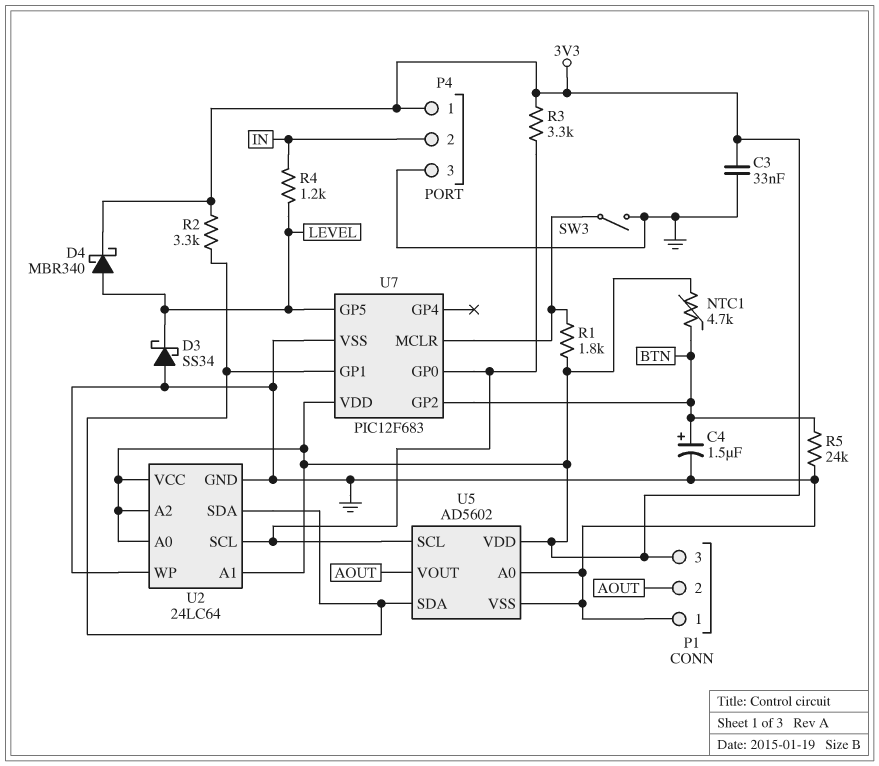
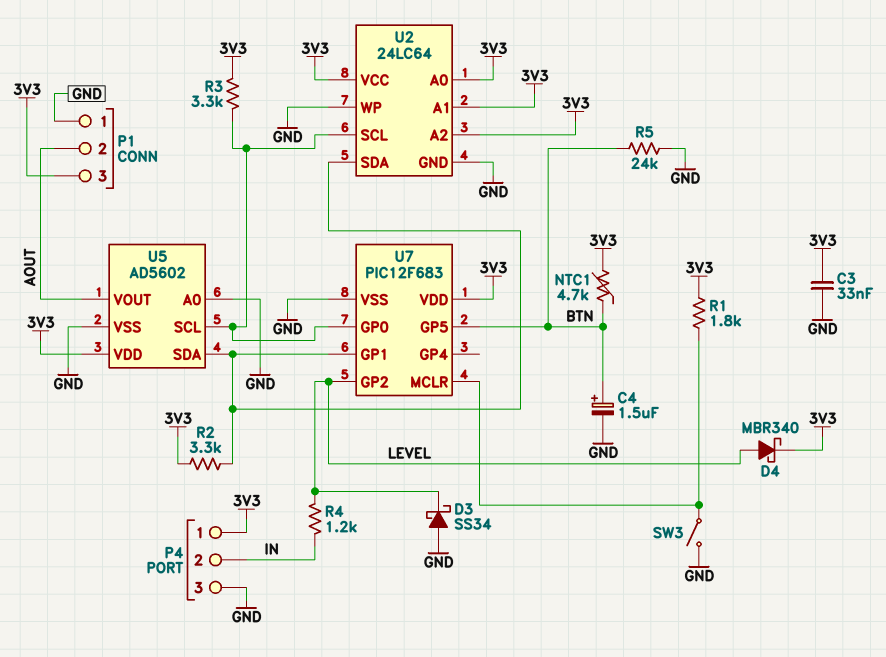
U7 pin GP2: BTN -> LEVEL
U7 pin GP5: LEVEL -> BTN

